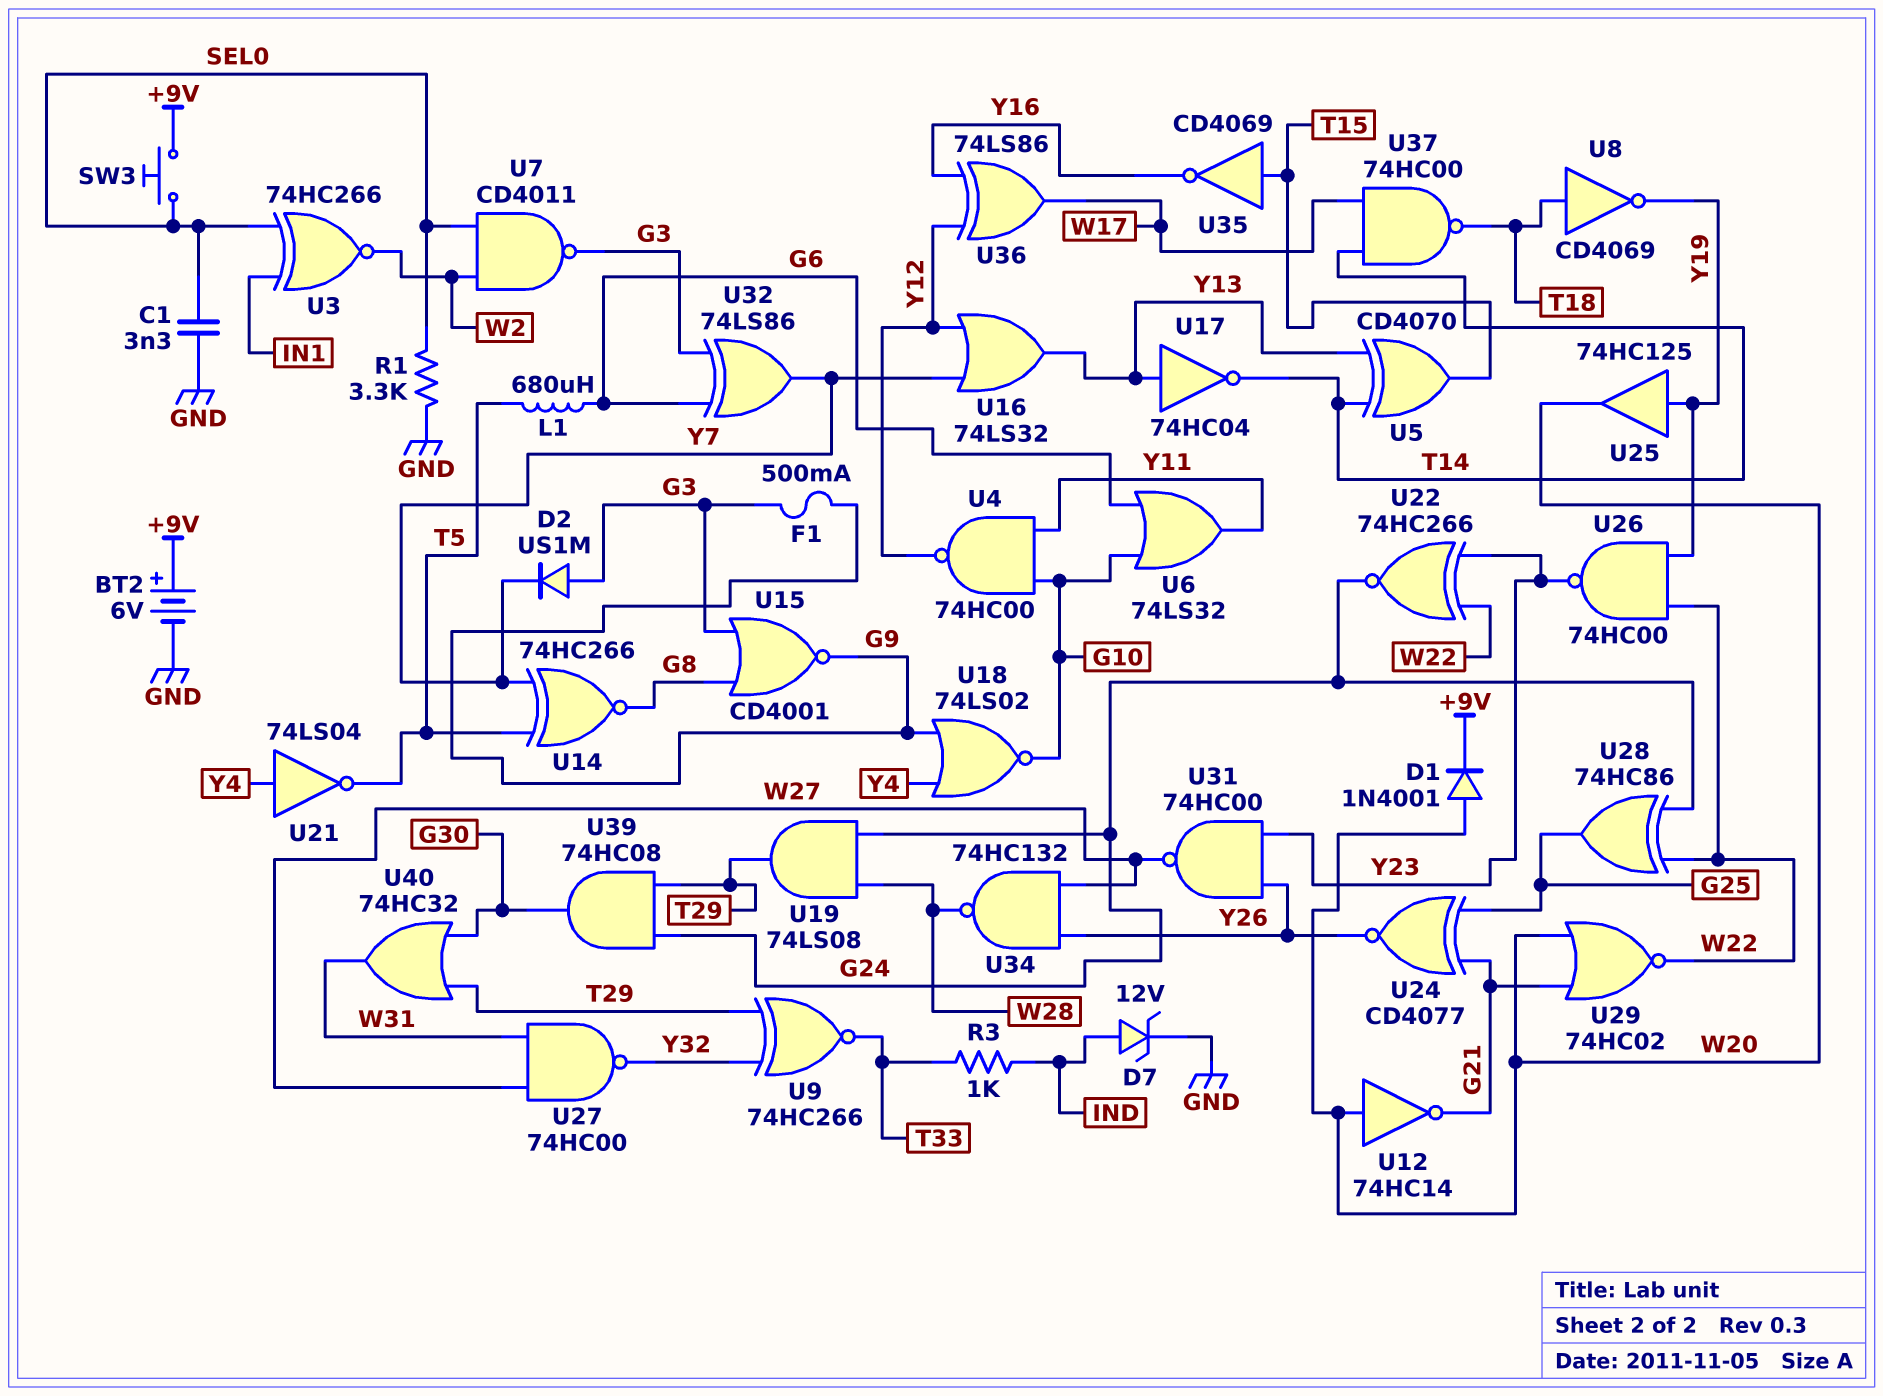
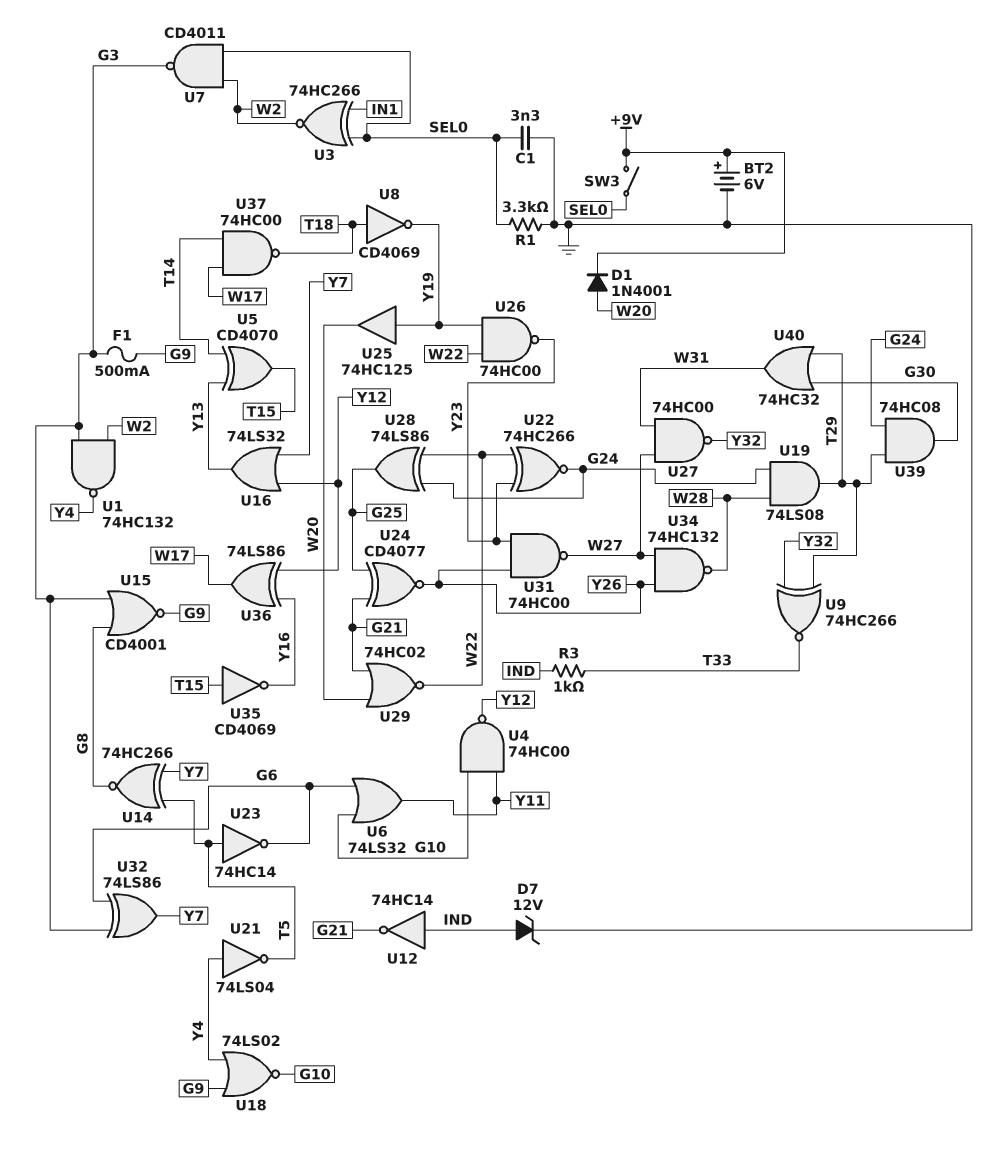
D2: diode US1M (A G3, K Y7) -> none
L1: 680uH (G6, T5) -> none
SW3: button (+9V, SEL0) -> switch (+9V, SEL0)
U1: none -> NAND 74HC132 (in G3, in W2, out Y4)
U12: NOT 74HC14 (in W20, out G21) -> NOT 74HC14 (in IND, out G21)
U17: NOT 74HC04 (in Y13, out T14) -> none
U23: none -> NOT 74HC14 (in T5, out G6)
U28: XOR 74HC86 (in G24, in W22, out G25) -> XOR 74LS86 (in G24, in W22, out G25)

